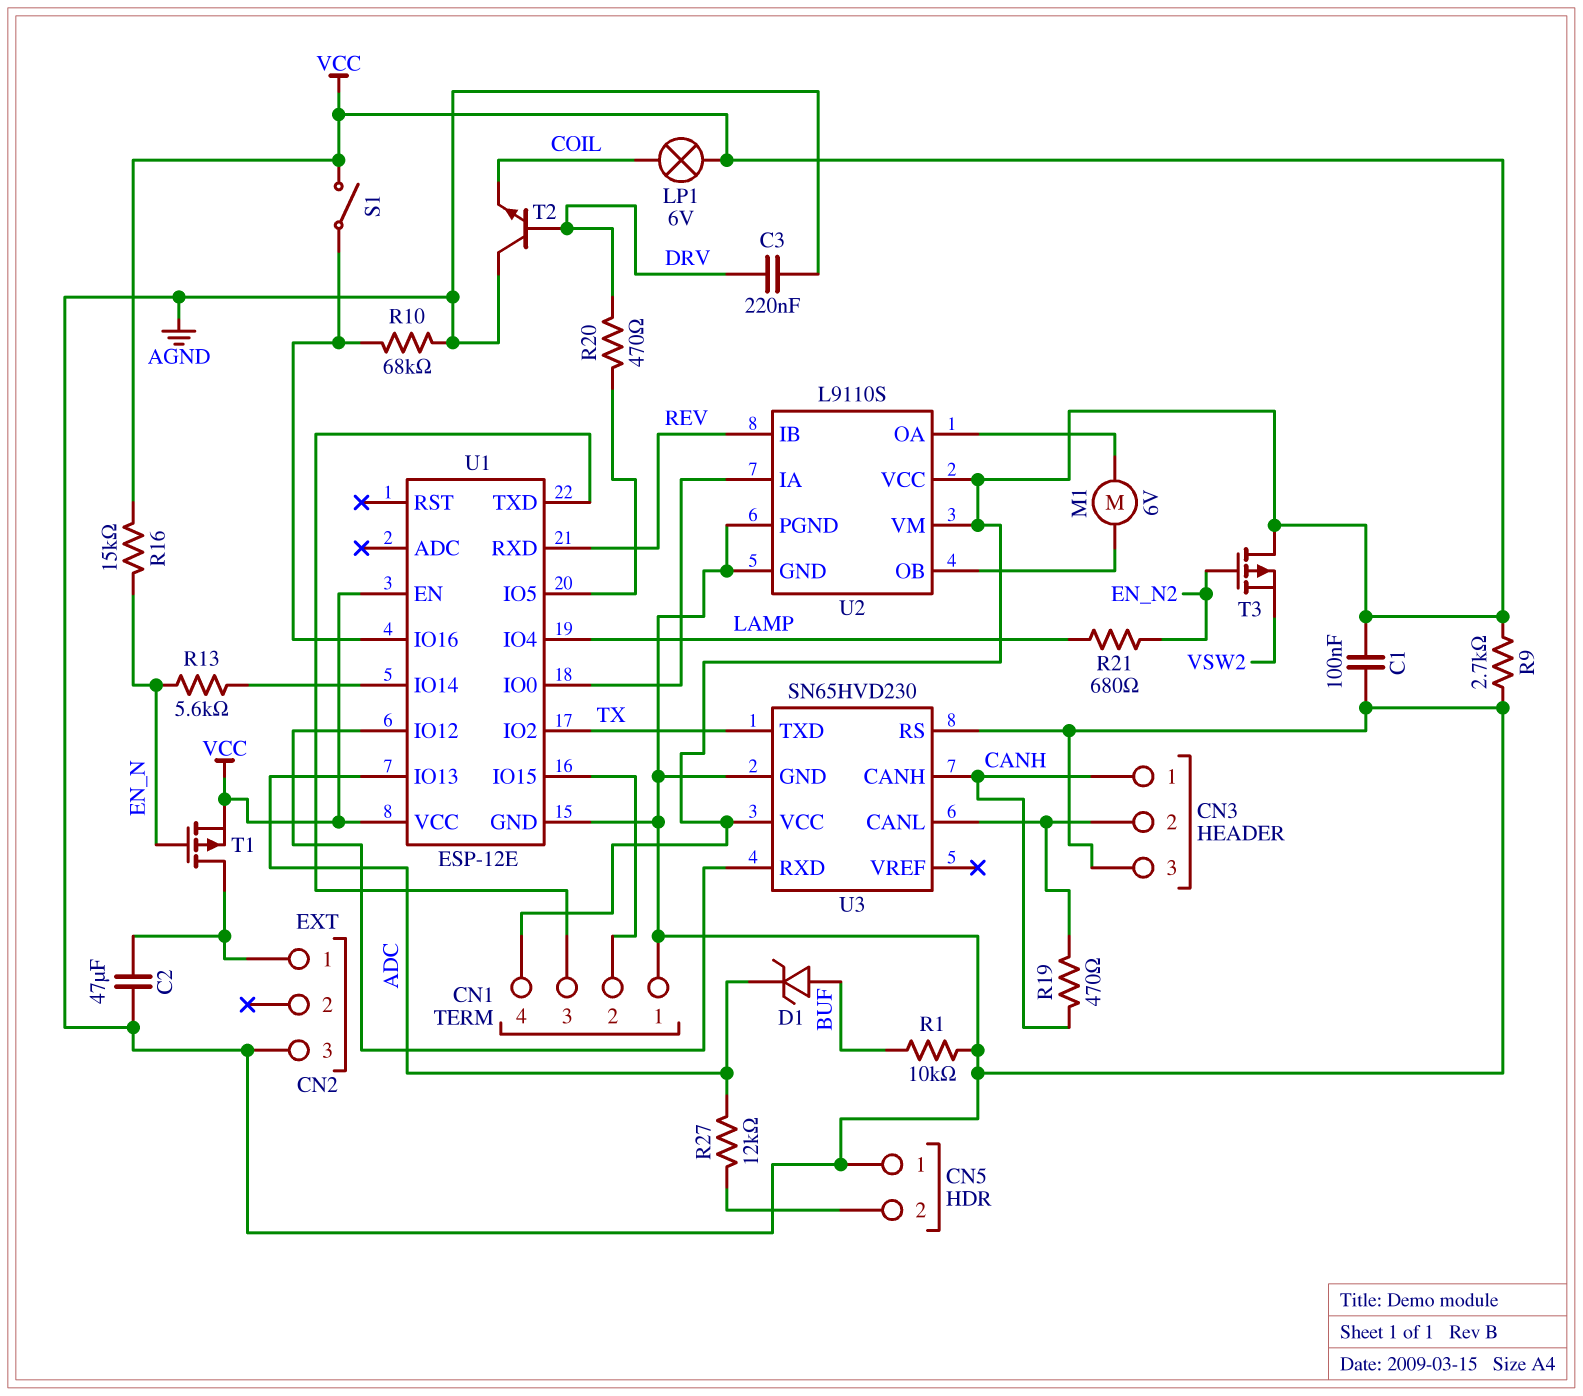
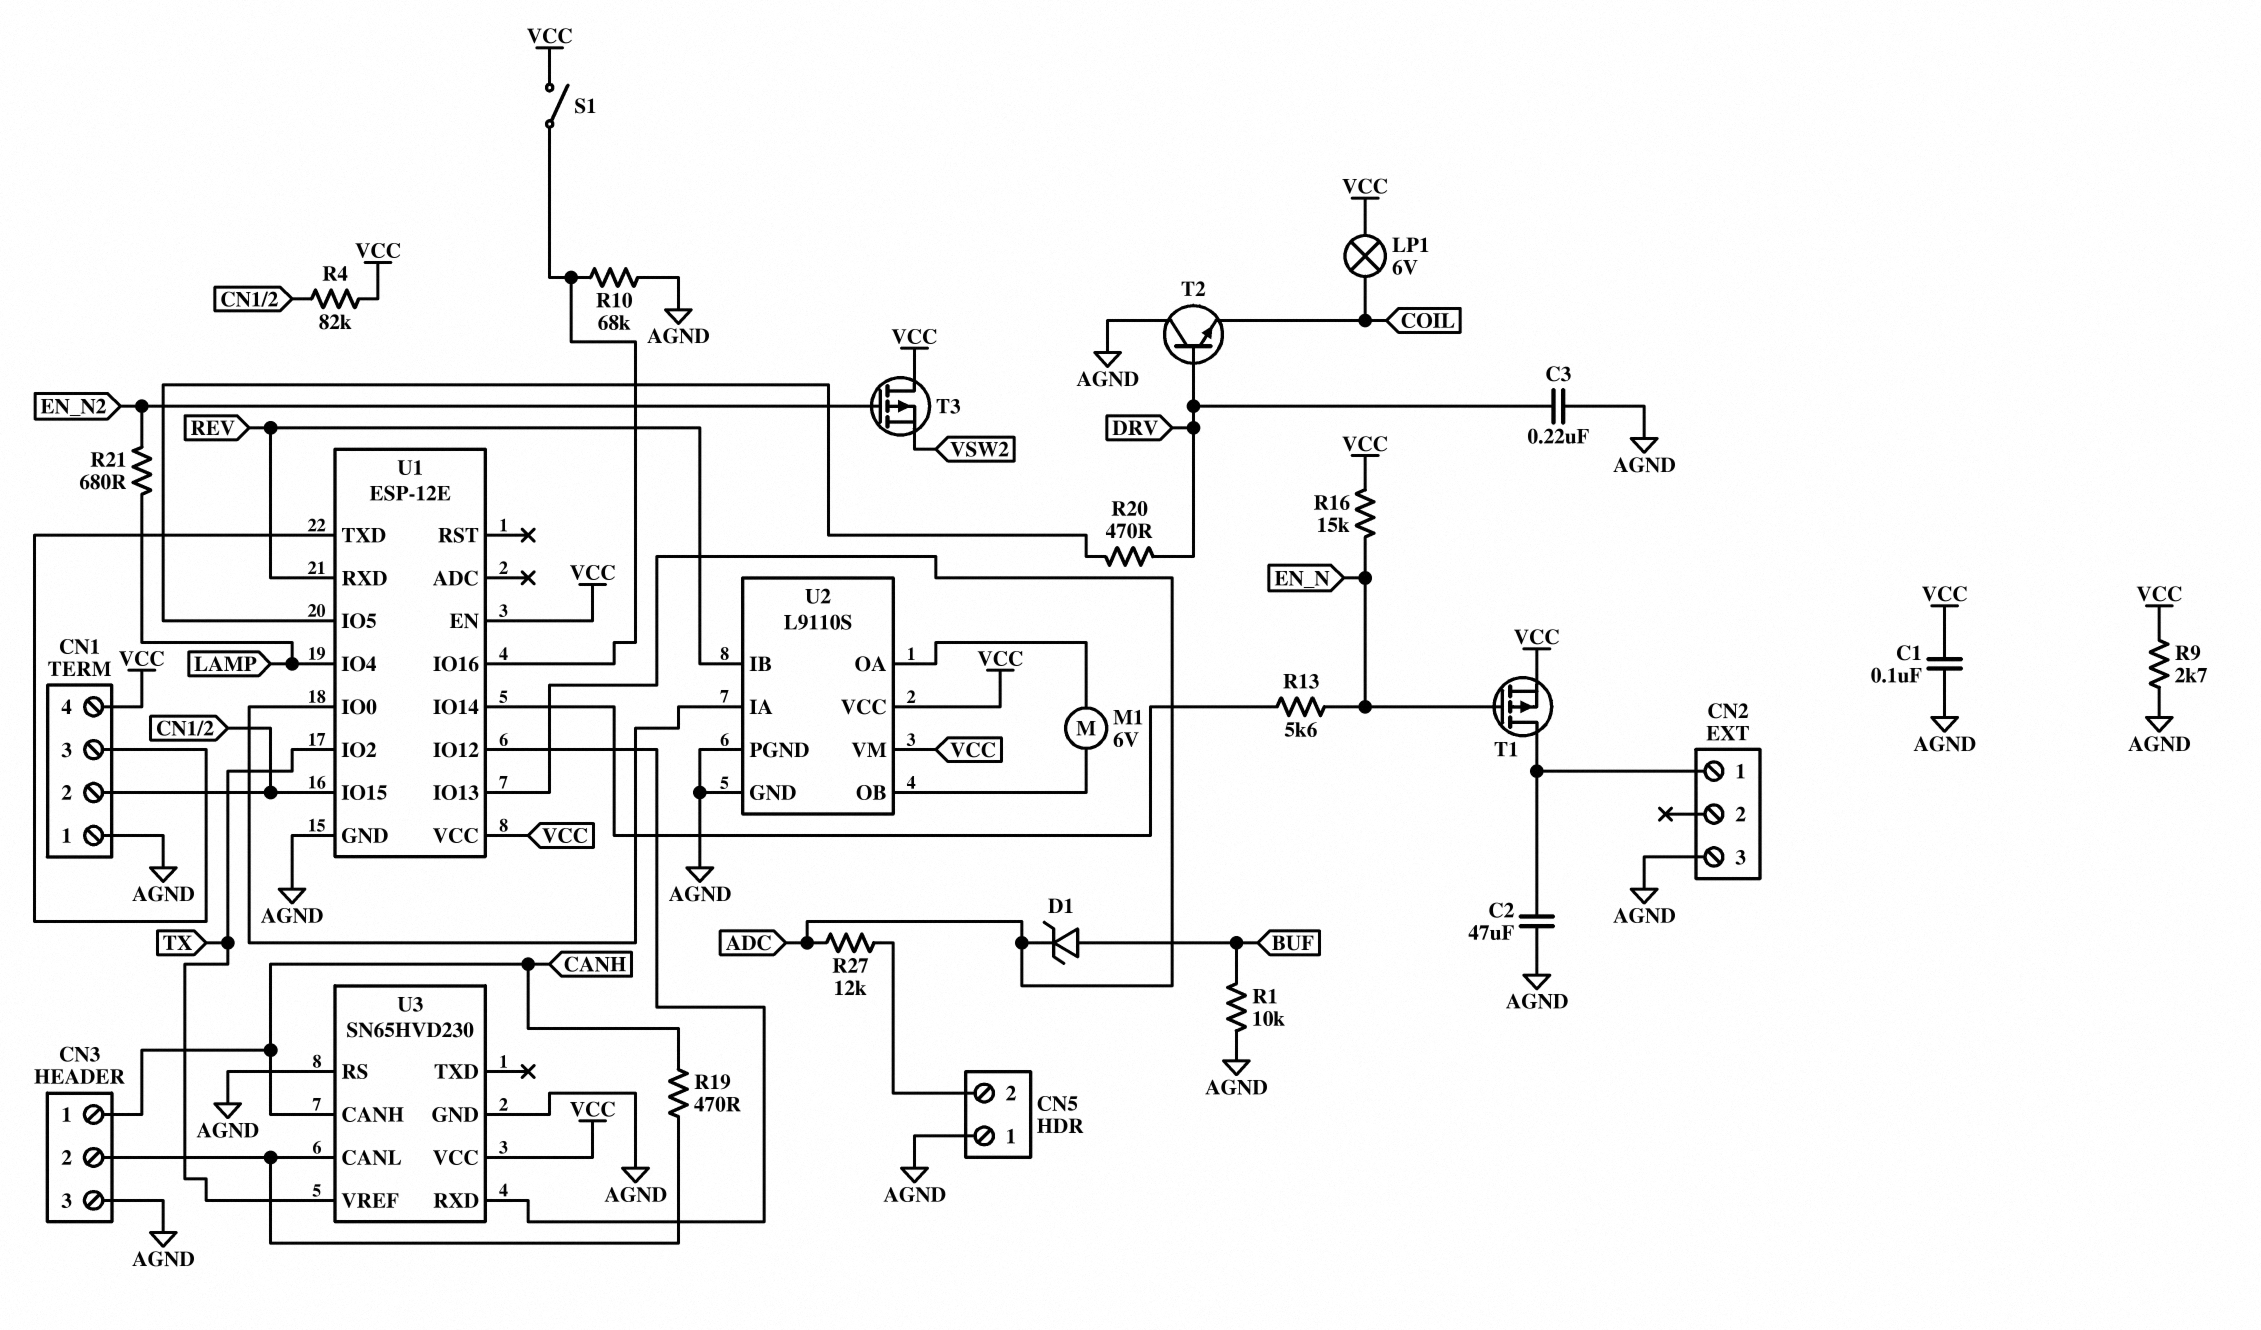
R4: none -> 82k (CN1/2, VCC)
U3 pin TXD: TX -> none
U3 pin VREF: none -> TX

